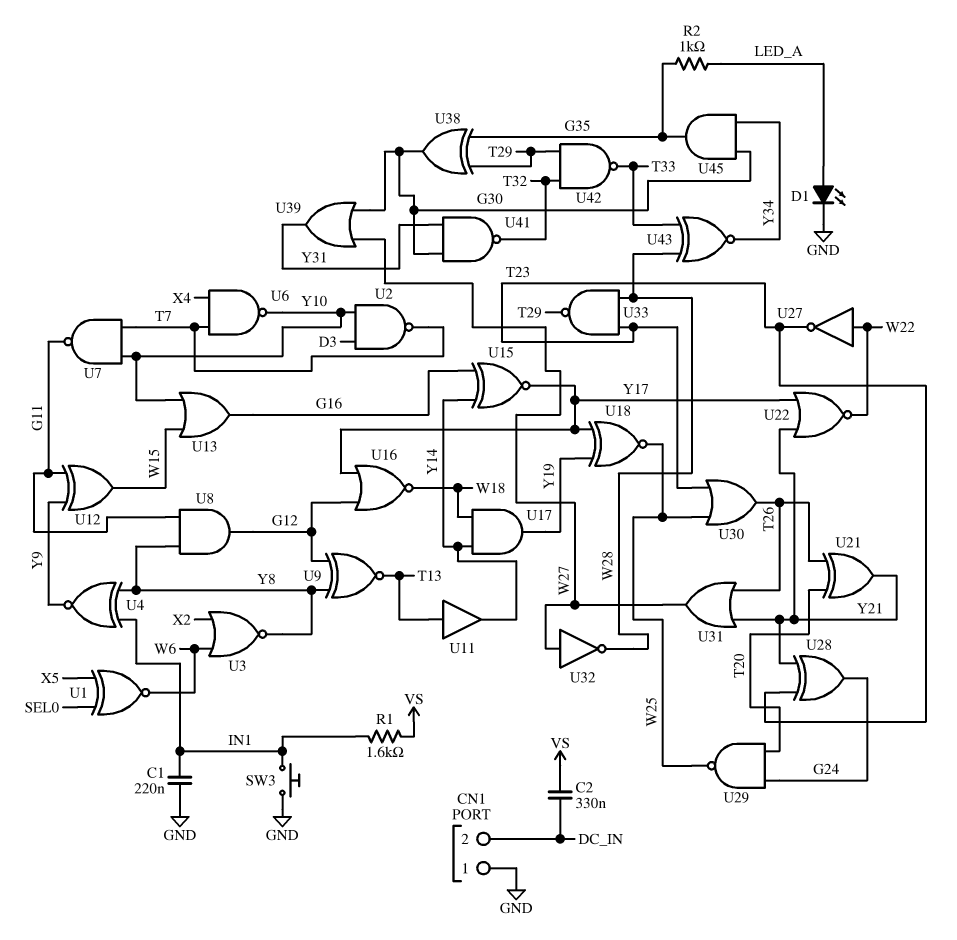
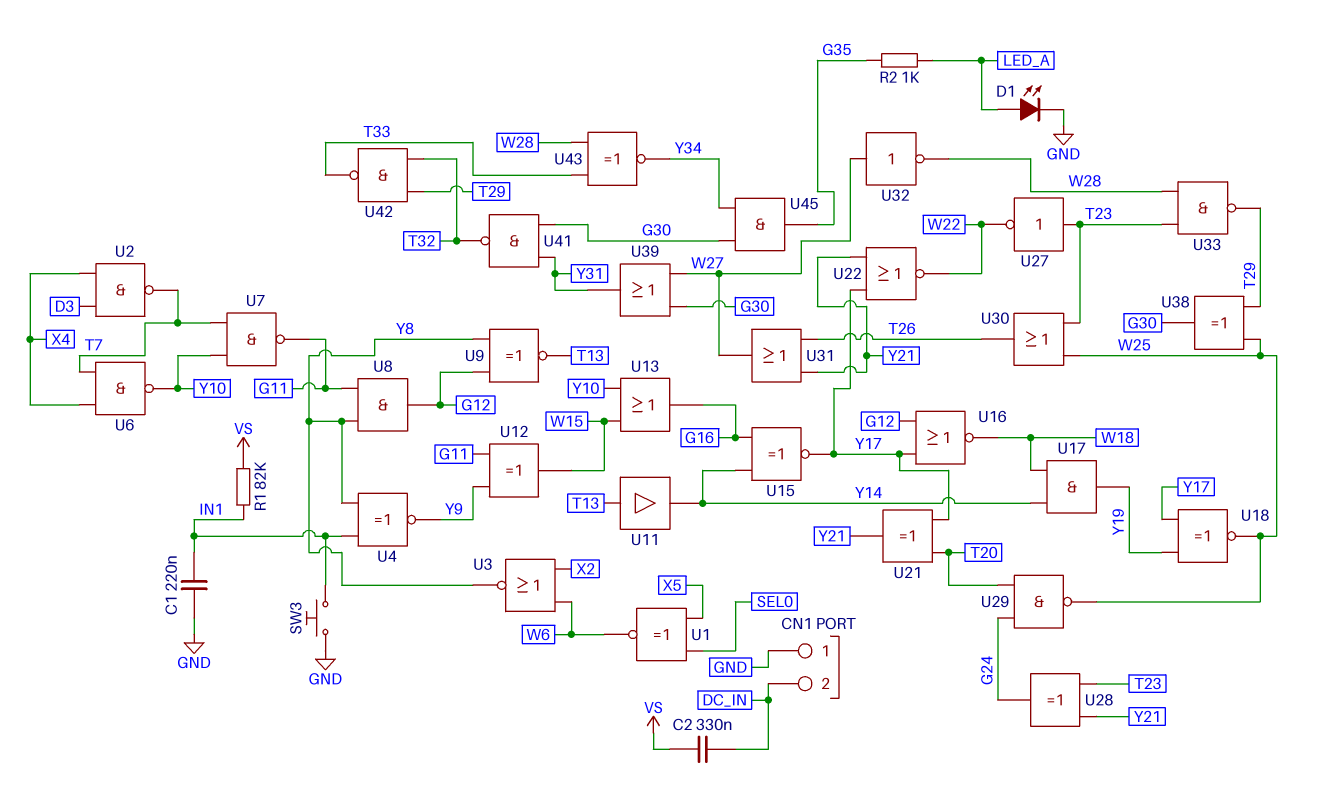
R1: 1.6k (IN1, VS) -> 82k (IN1, VS)
U2: NAND (in D3, in Y10, out T7) -> NAND (in D3, in X4, out T7)
U21: XOR (in T20, in T26, out Y21) -> XOR (in T20, in Y17, out Y21)
U27: NOT (in W22, out T23) -> NOT (in T23, out W22)
U38: XOR (in G35, in T29, out G30) -> XOR (in T29, in W25, out G30)

